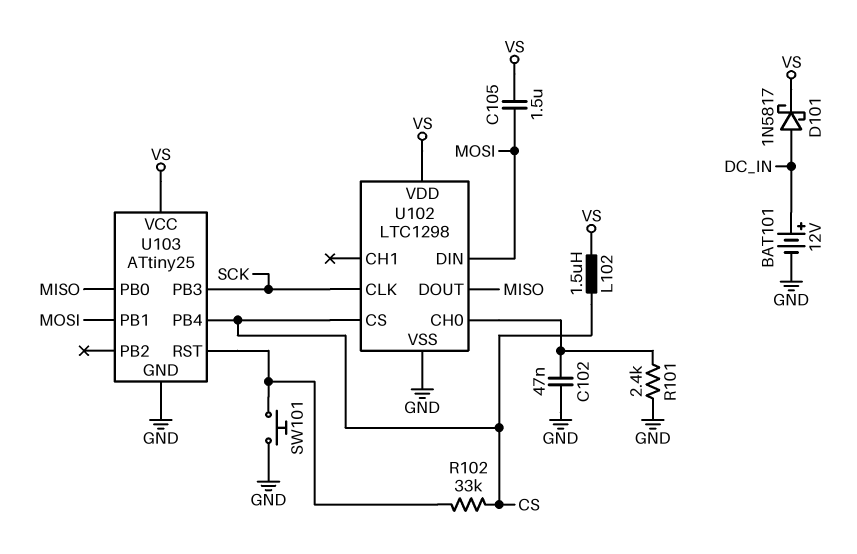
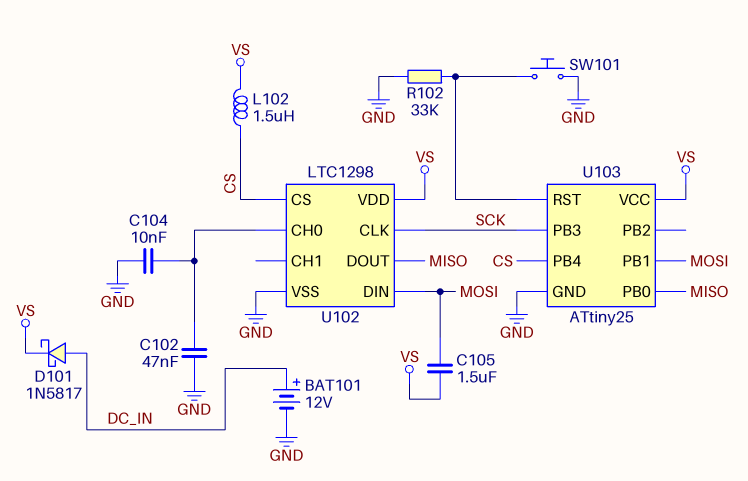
C104: none -> 10nF (GND, U102/CH0)
R101: 2.4k (GND, U102/CH0) -> none
R102: 33k (CS, U103/RST) -> 33k (GND, U103/RST)

